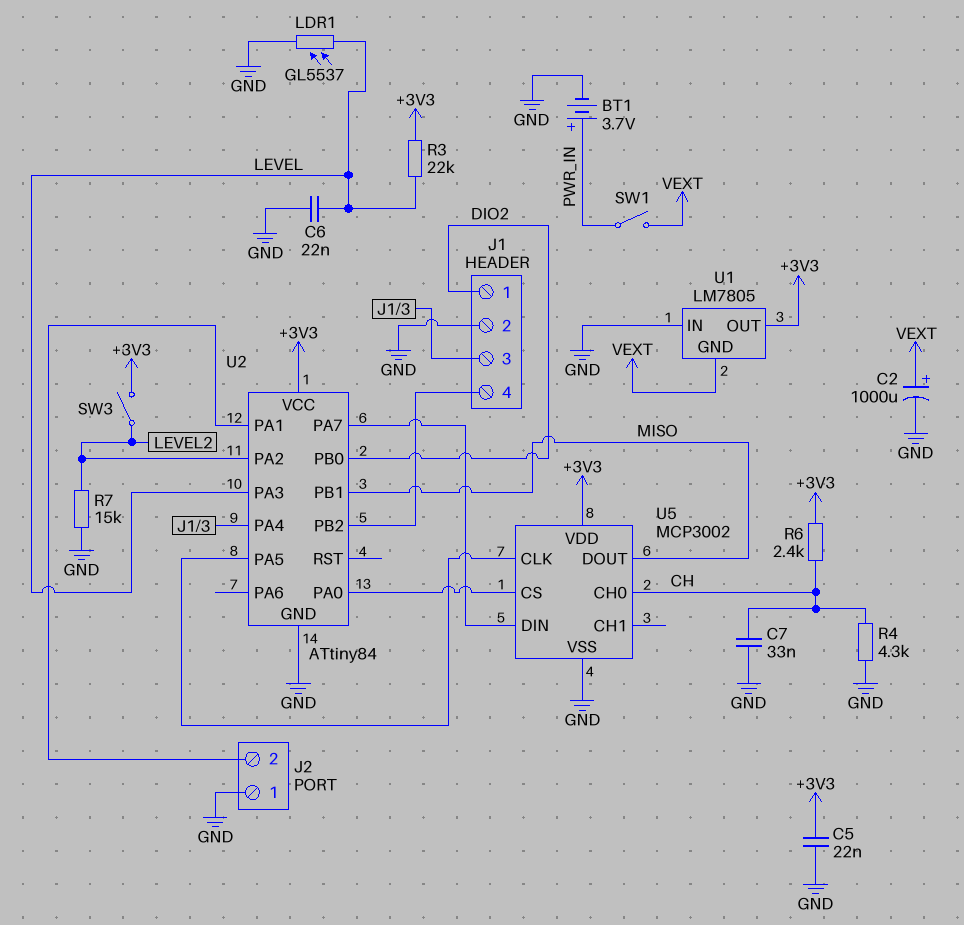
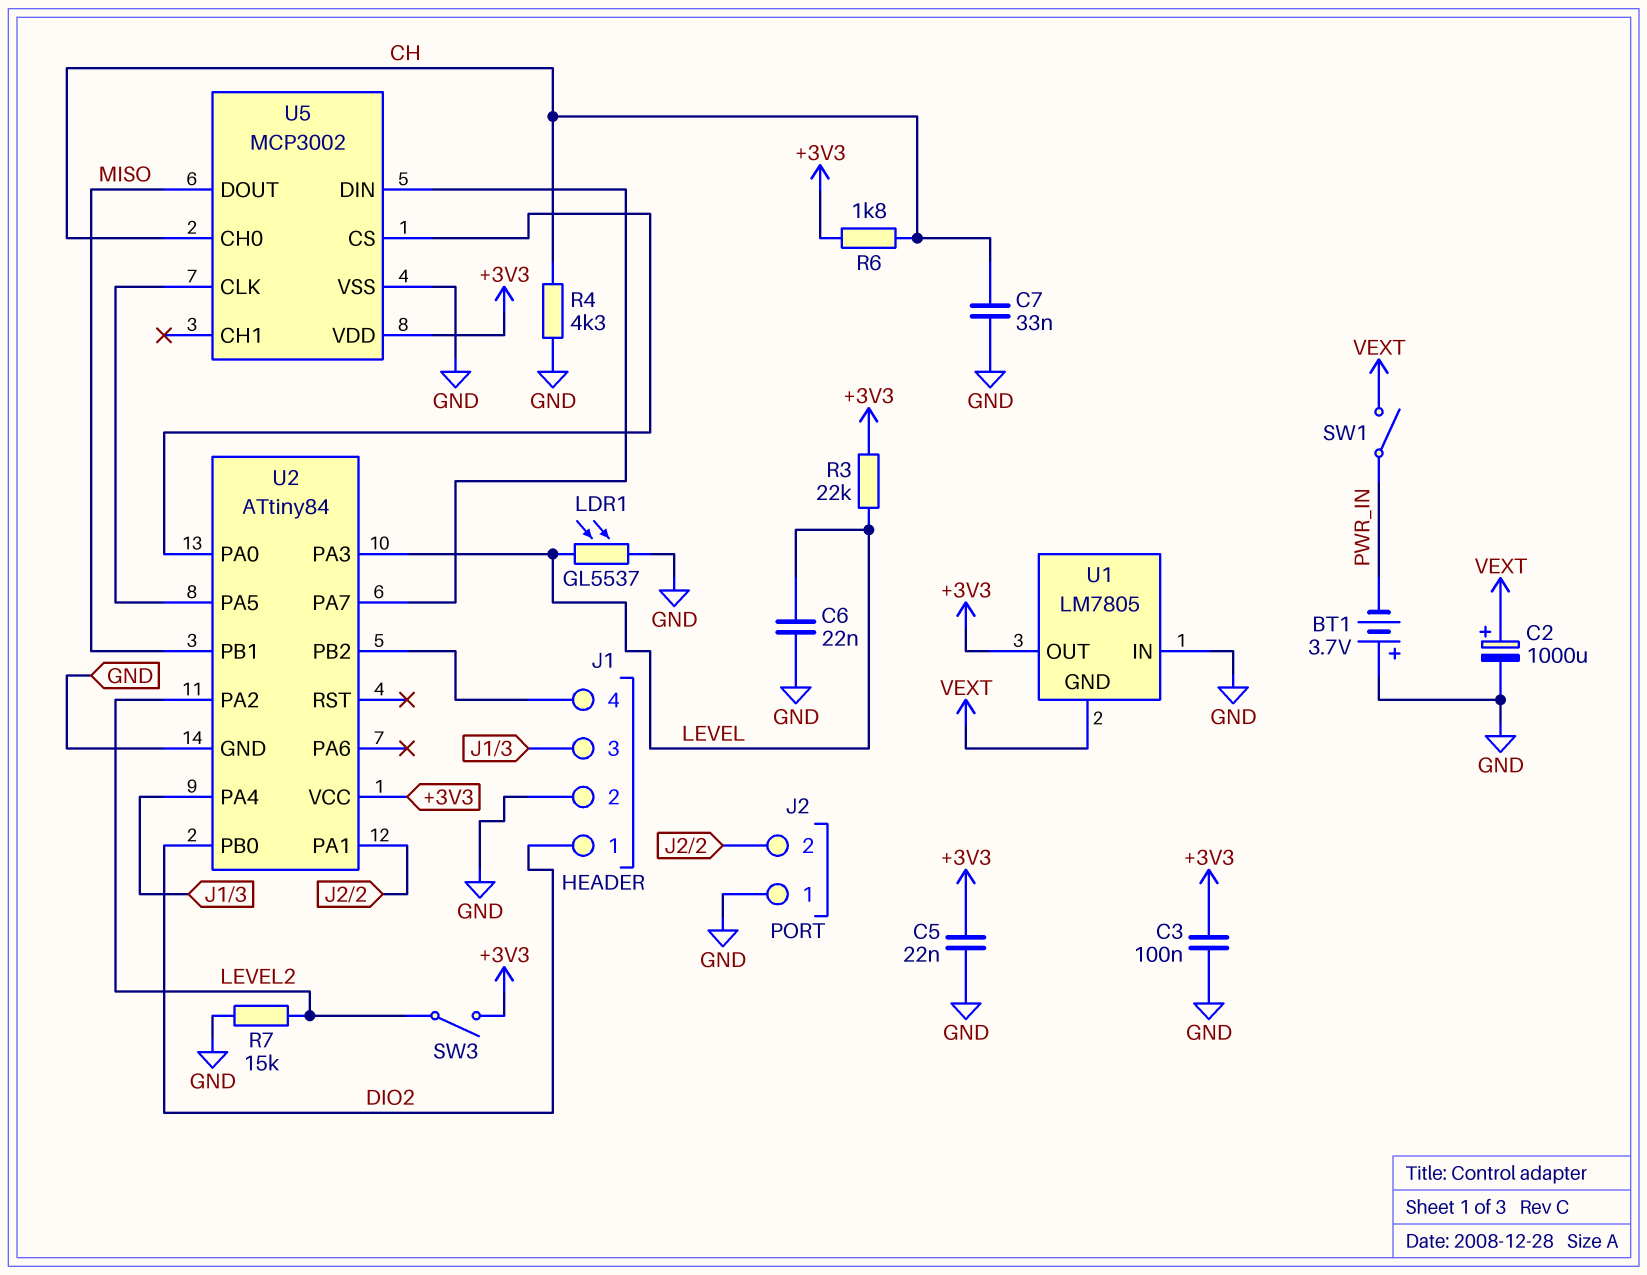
BT1: 3.7V (plus PWR_IN, minus GND) -> 3.7V (plus GND, minus PWR_IN)
C3: none -> 100nF (+3V3, GND)
R6: 2.4k (+3V3, CH) -> 1.8k (+3V3, CH)

